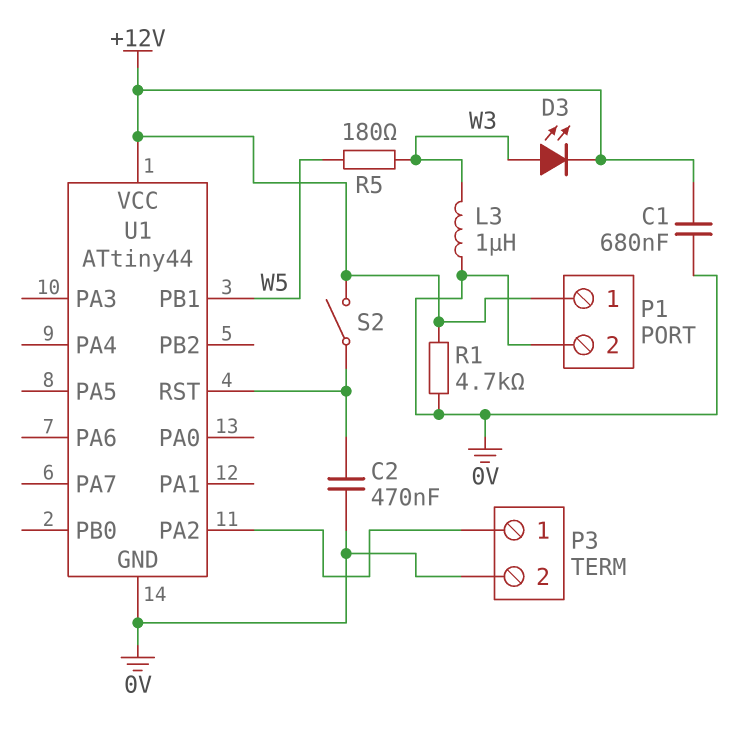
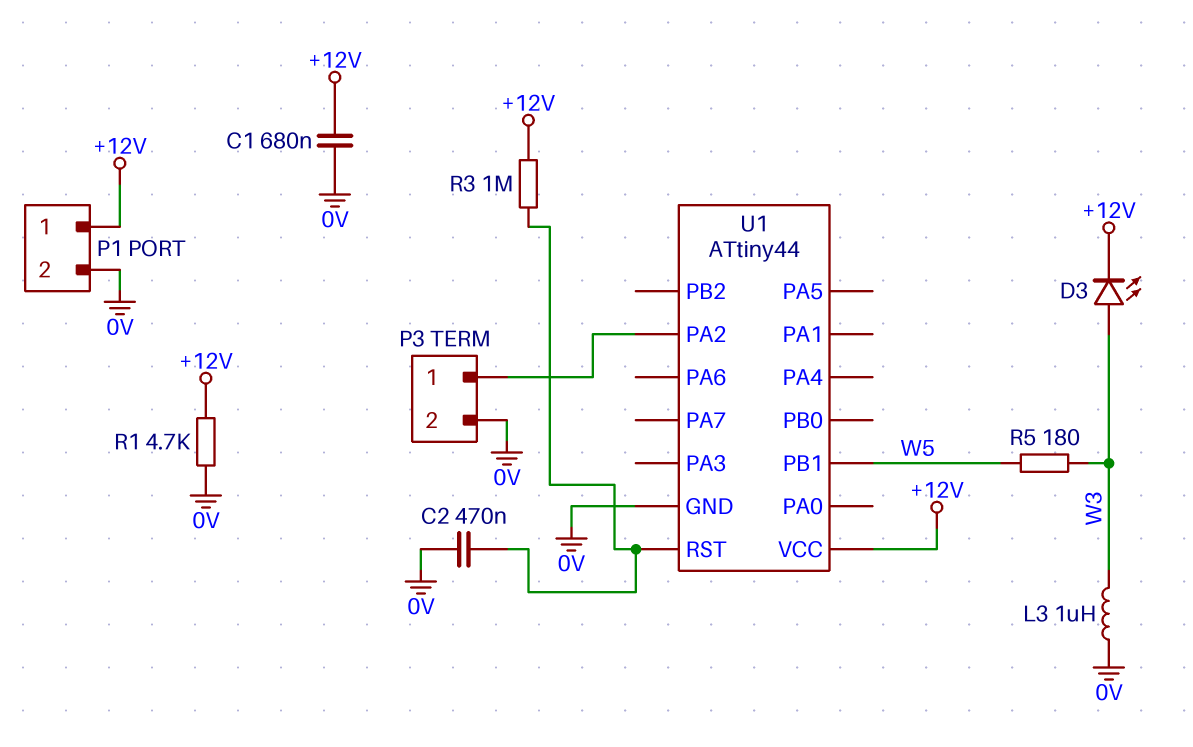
R3: none -> 1M (+12V, U1/RST)
S2: switch (+12V, U1/RST) -> none

